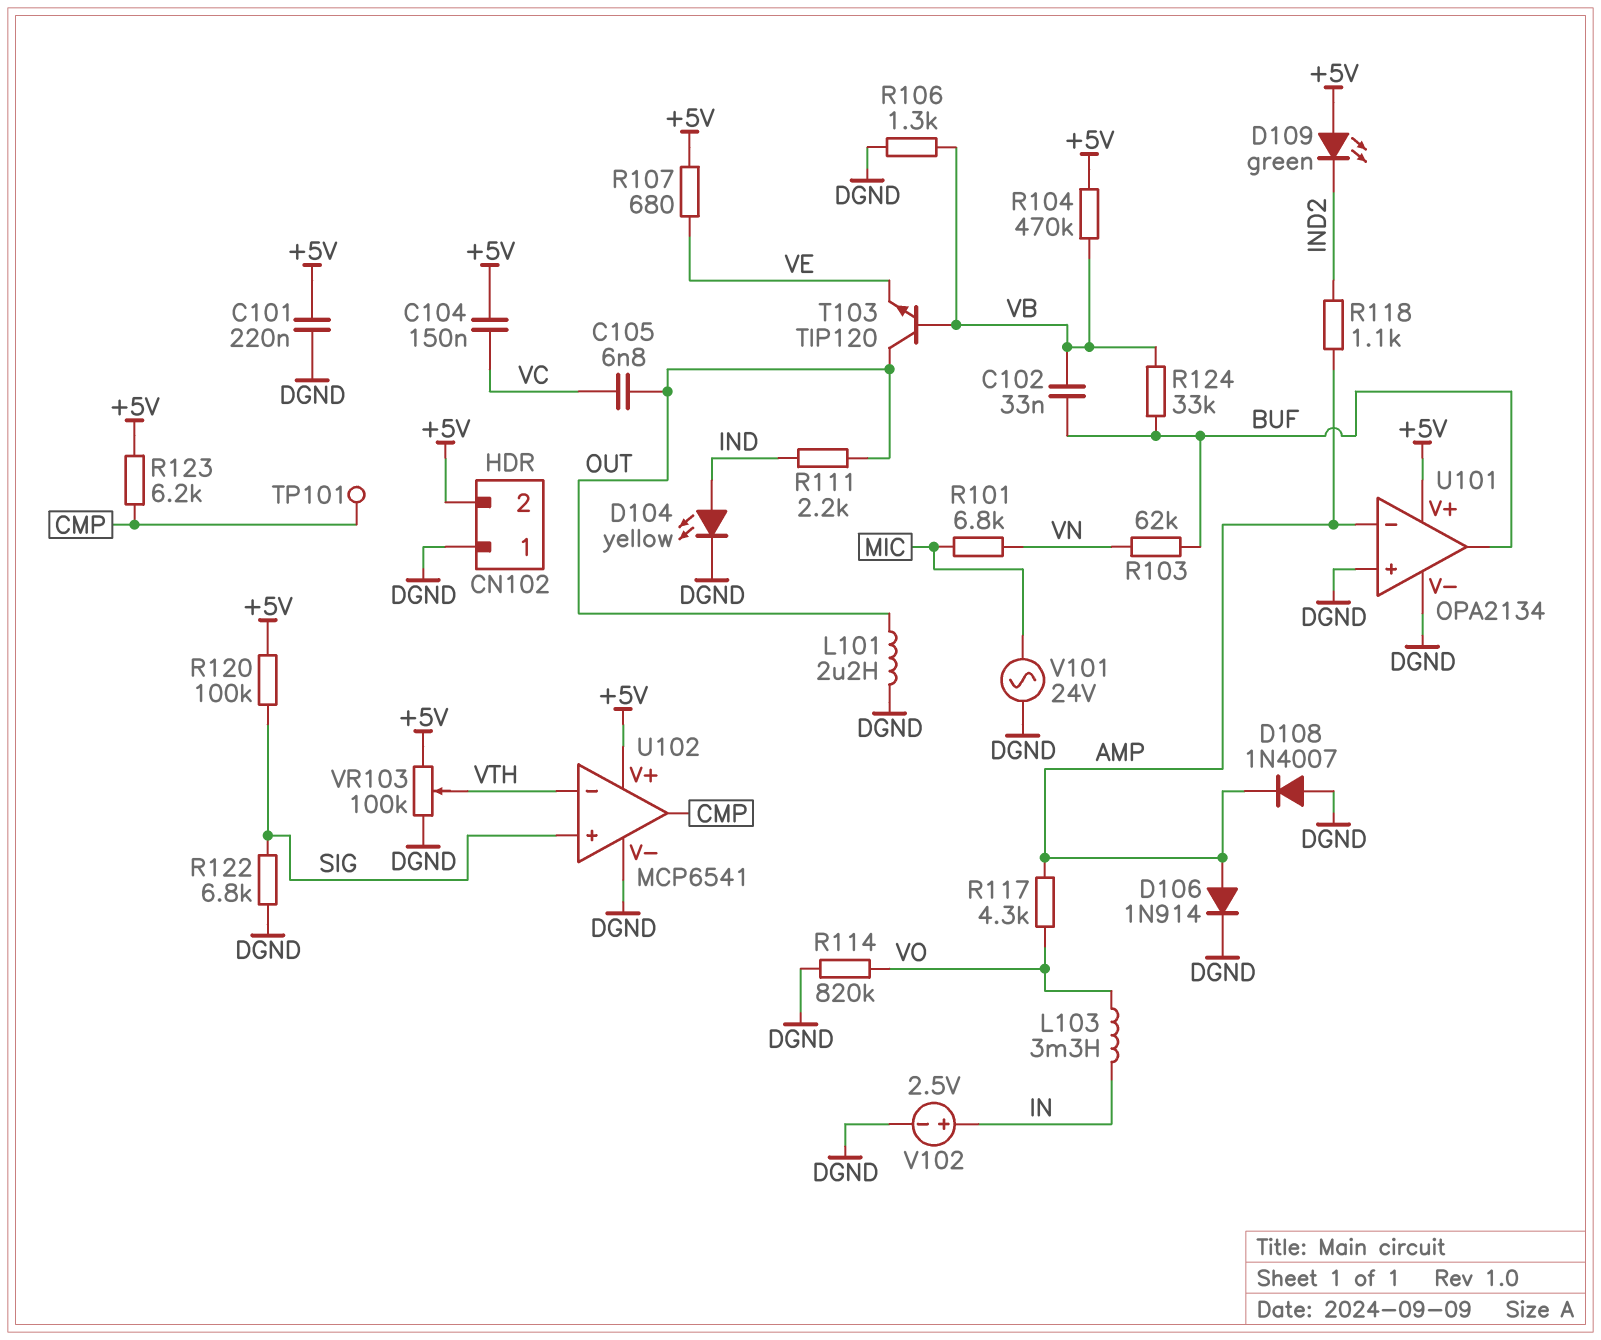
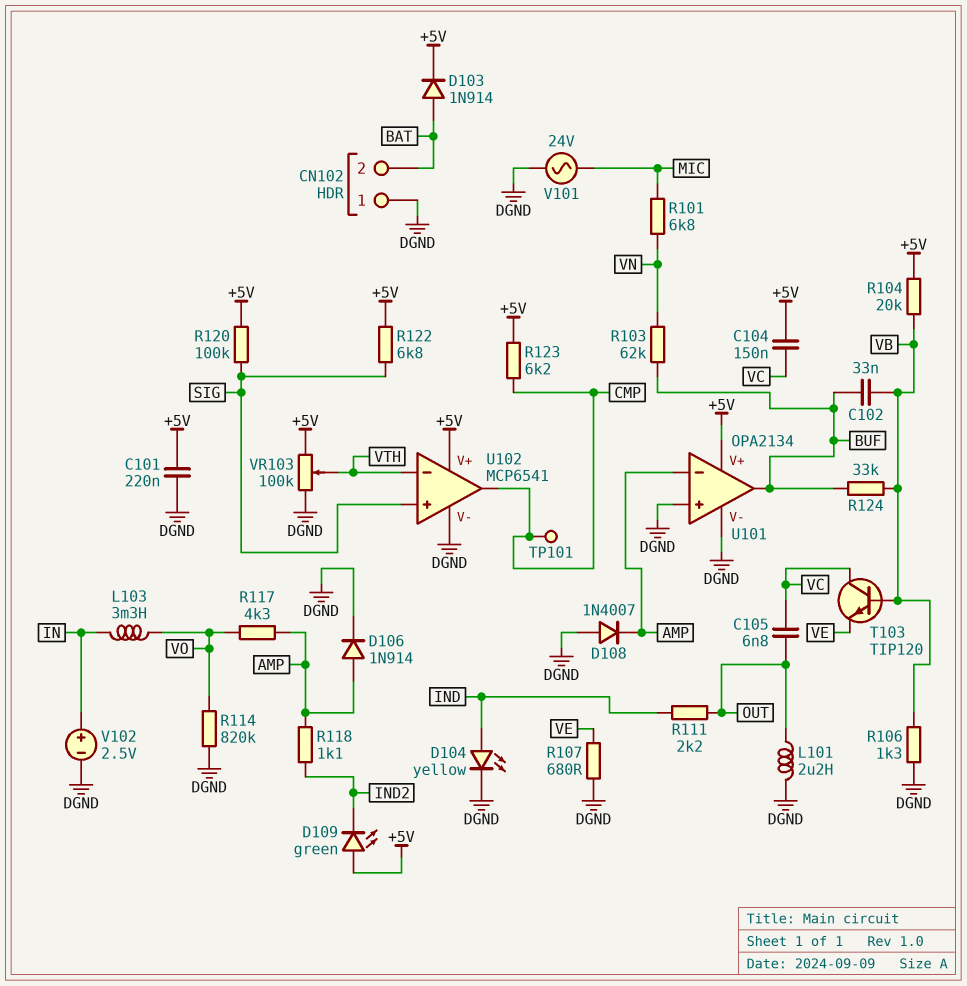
CN102 pin 2: +5V -> BAT
D103: none -> diode 1N914 (A BAT, K +5V)
R104: 470k (+5V, VB) -> 20k (+5V, VB)
R107: 680 (+5V, VE) -> 680 (DGND, VE)
R122: 6.8k (DGND, SIG) -> 6.8k (+5V, SIG)
T103: NPN TIP120 (B VB, C OUT, E VE) -> NPN TIP120 (B VB, C VC, E VE)

